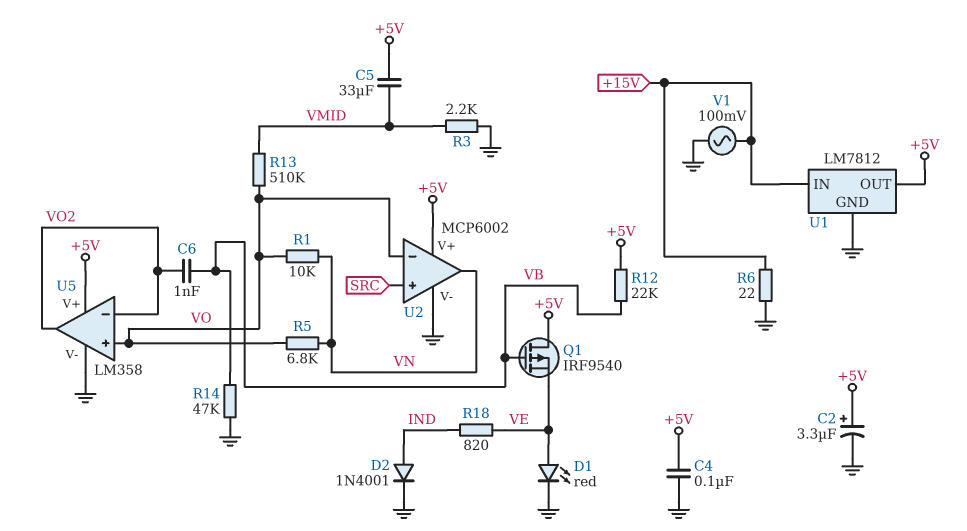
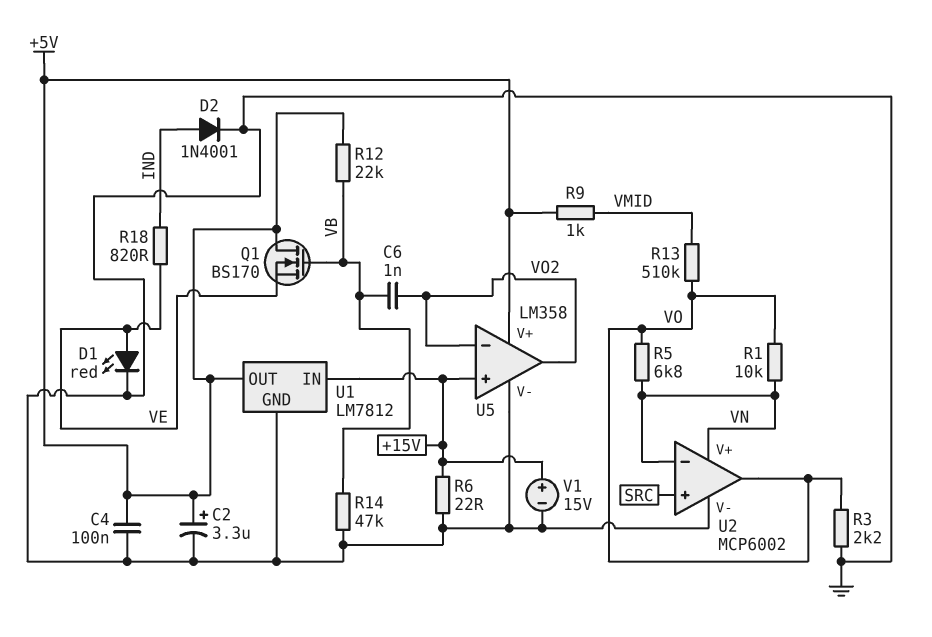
C5: 33uF (+5V, VMID) -> none
Q1: PMOS IRF9540 (G VB, D +5V, S VE) -> NMOS BS170 (G VB, D +5V, S VE)
R3: 2.2k (GND, VMID) -> 2.2k (GND, VO)
R9: none -> 1k (+5V, VMID)
U2 pin V+: +5V -> VN
U2 pin in-: VO -> VN
U2 pin out: VN -> VO
U5 pin in+: VO -> +15V
V1: AC 100mV (+15V, GND) -> 15V (plus +15V, minus GND)

